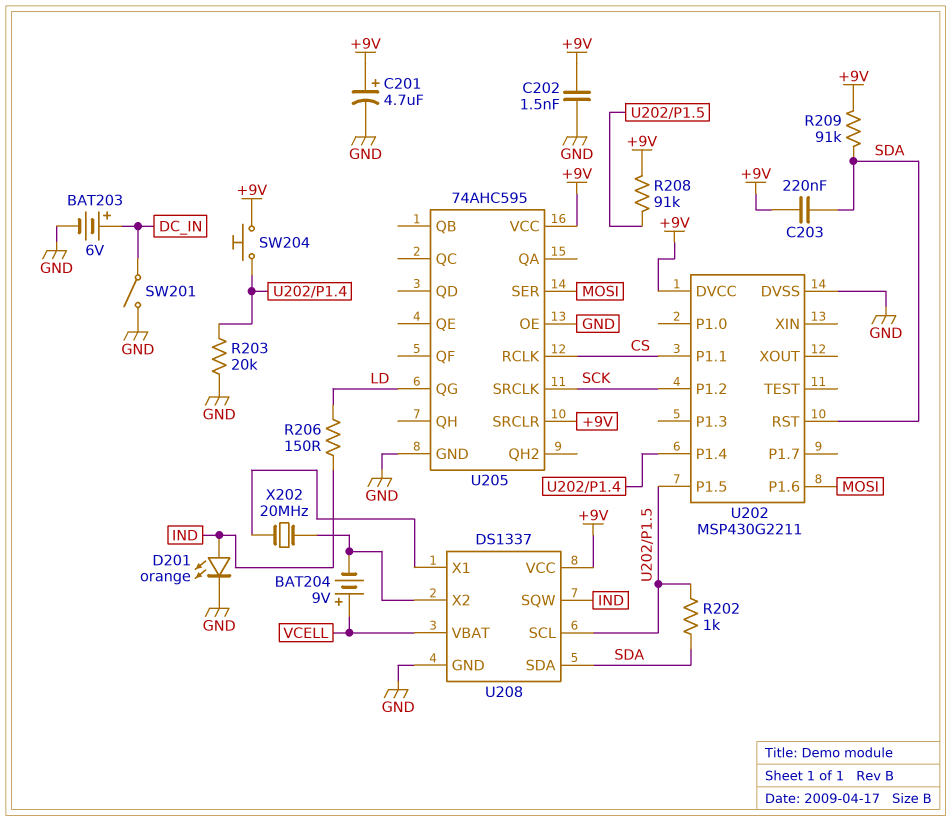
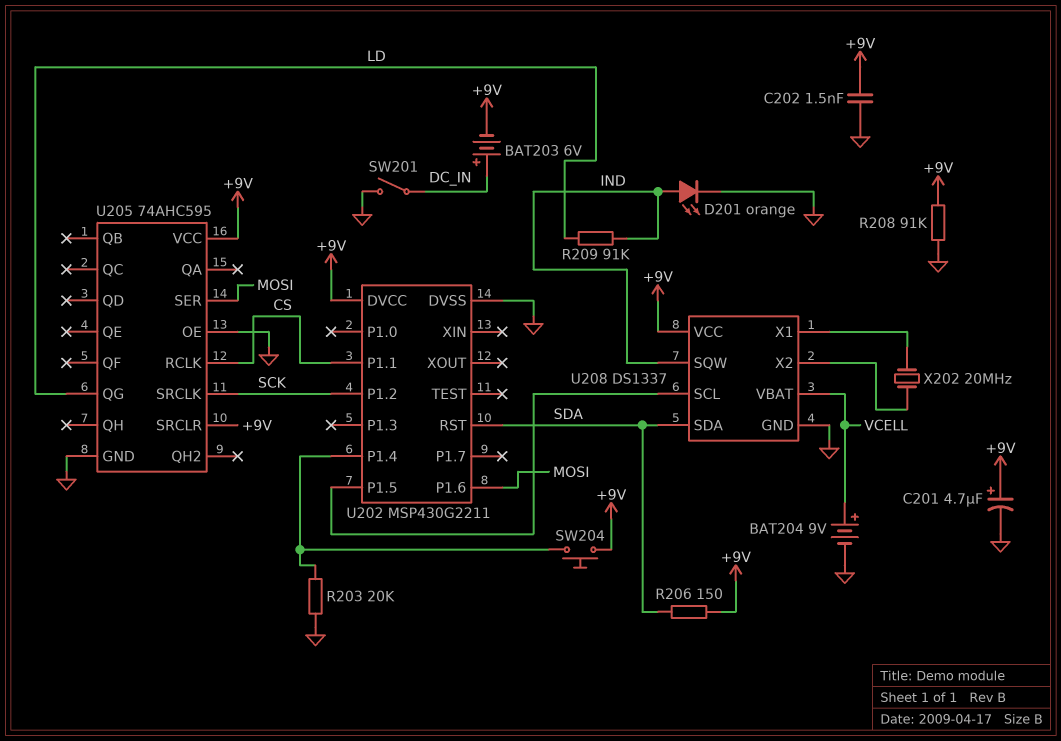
BAT203: 6V (plus DC_IN, minus GND) -> 6V (plus DC_IN, minus +9V)
BAT204: 9V (plus VCELL, minus U208/X2) -> 9V (plus VCELL, minus GND)
C203: 220nF (+9V, SDA) -> none
R202: 1k (SDA, U202/P1.5) -> none
R206: 150 (IND, LD) -> 150 (+9V, SDA)
R208: 91k (+9V, U202/P1.5) -> 91k (+9V, GND)
R209: 91k (+9V, SDA) -> 91k (IND, LD)

